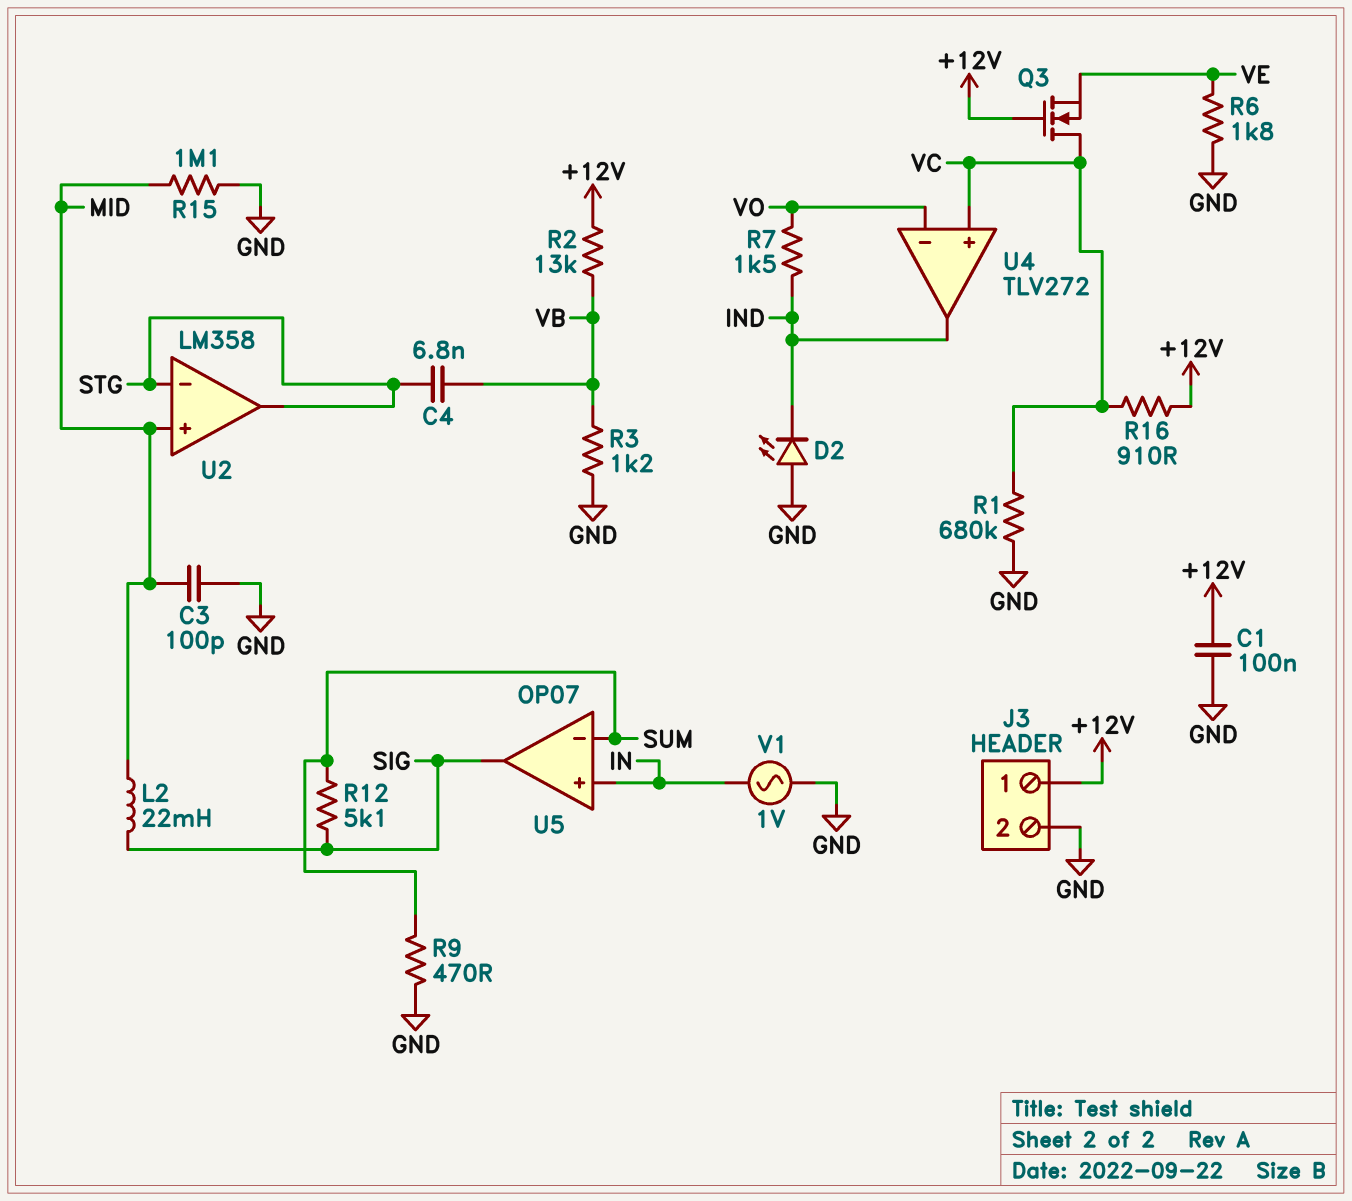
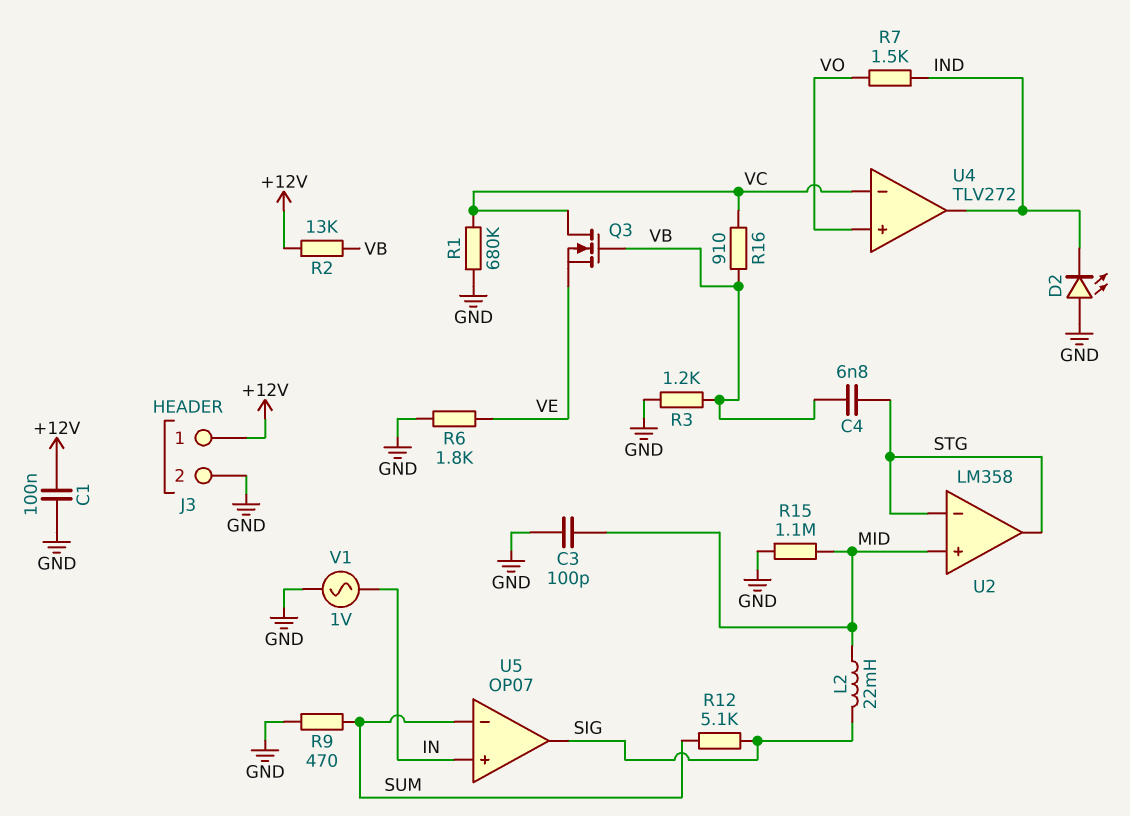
Q3: NMOS (G +12V, D VC, S VE) -> NMOS (G VB, D VC, S VE)
R16: 910 (+12V, VC) -> 910 (VB, VC)
U4 pin in+: VC -> VO
U4 pin in-: VO -> VC

